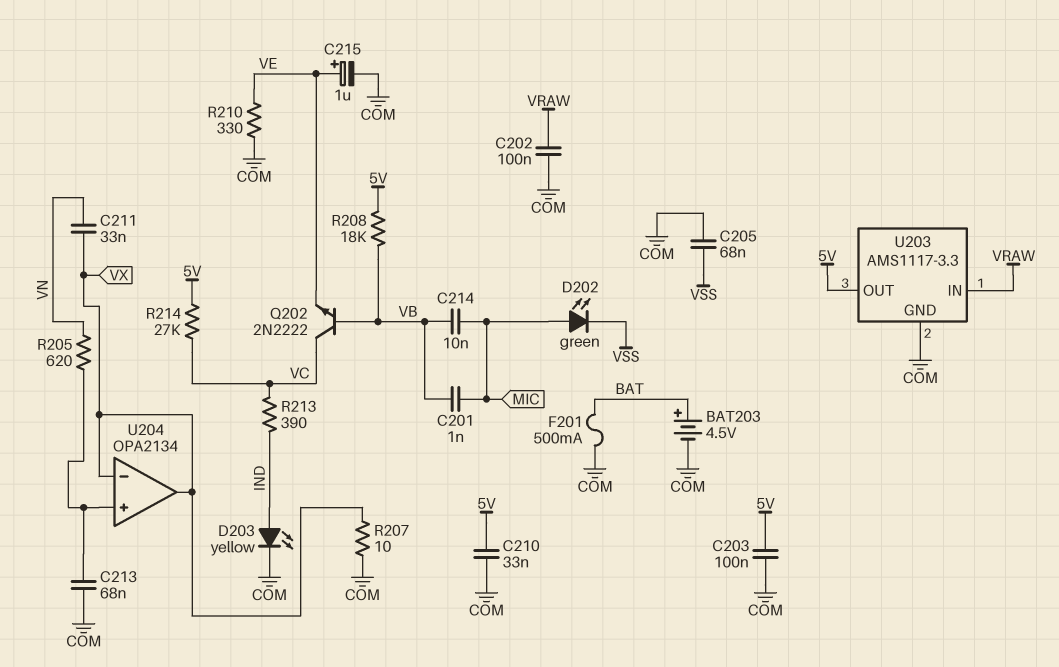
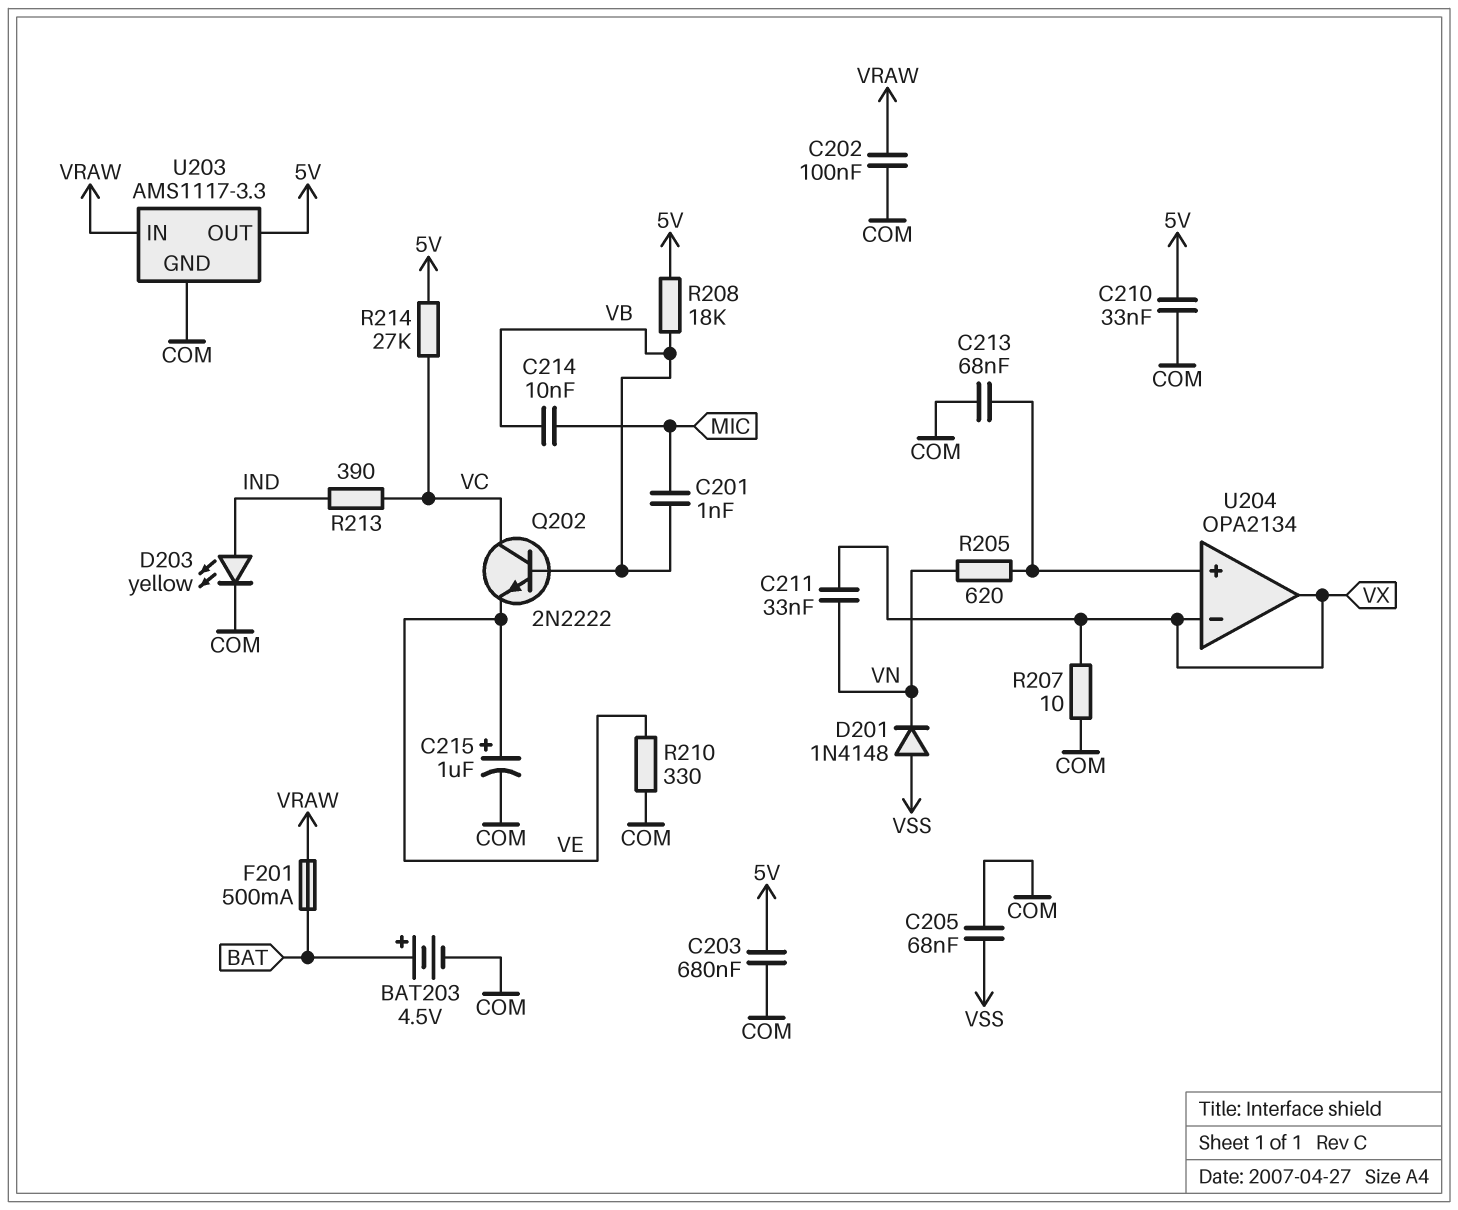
C203: 100nF (5V, COM) -> 680nF (5V, COM)
D201: none -> diode 1N4148 (A VSS, K VN)
D202: LED green (A MIC, K VSS) -> none
F201: 500mA (BAT, COM) -> 500mA (BAT, VRAW)

